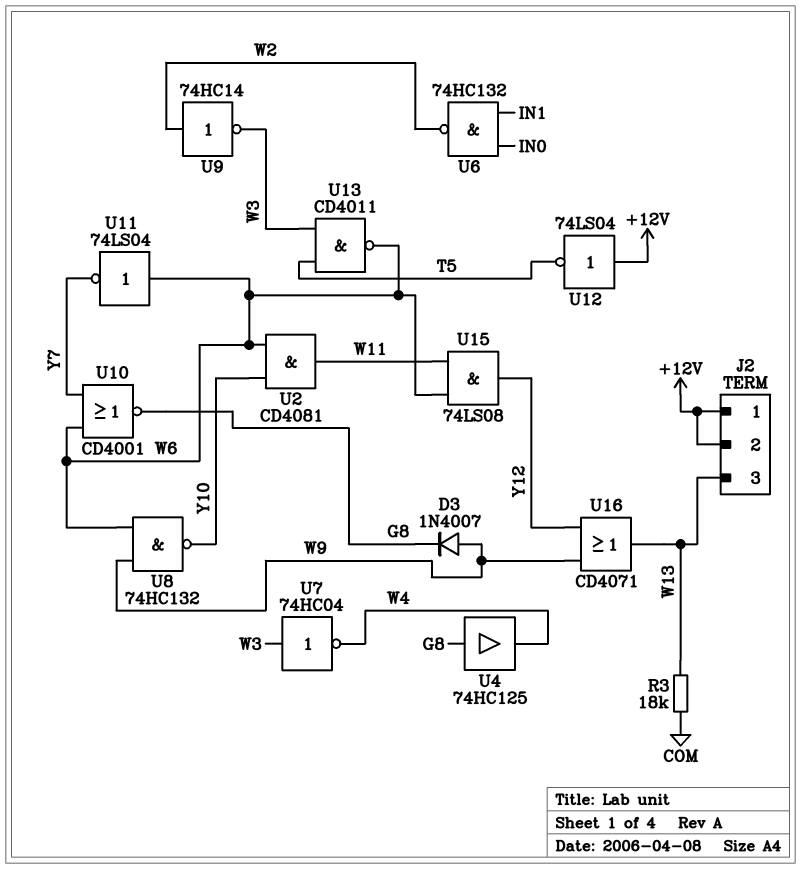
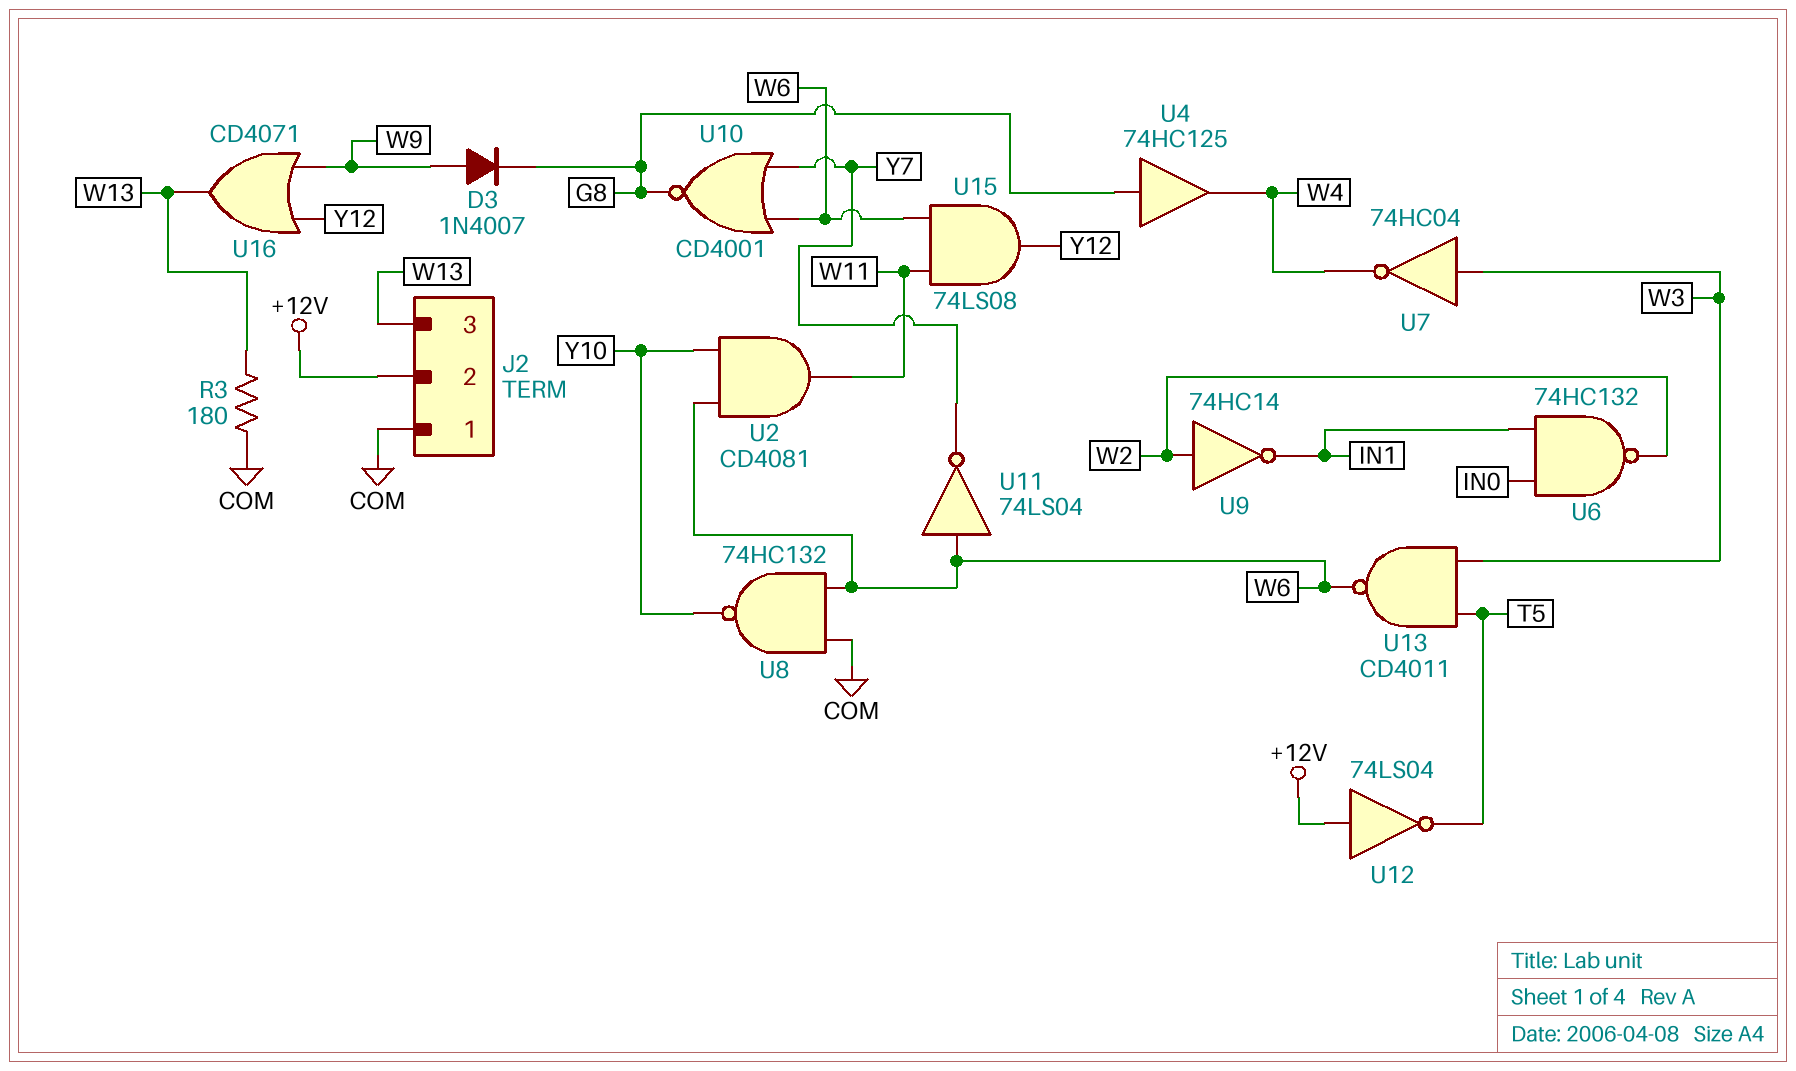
J2 pin 1: +12V -> COM
R3: 18k (COM, W13) -> 180 (COM, W13)
U8: NAND 74HC132 (in W6, in W9, out Y10) -> NAND 74HC132 (in COM, in W6, out Y10)
U9: NOT 74HC14 (in W2, out W3) -> NOT 74HC14 (in W2, out IN1)

